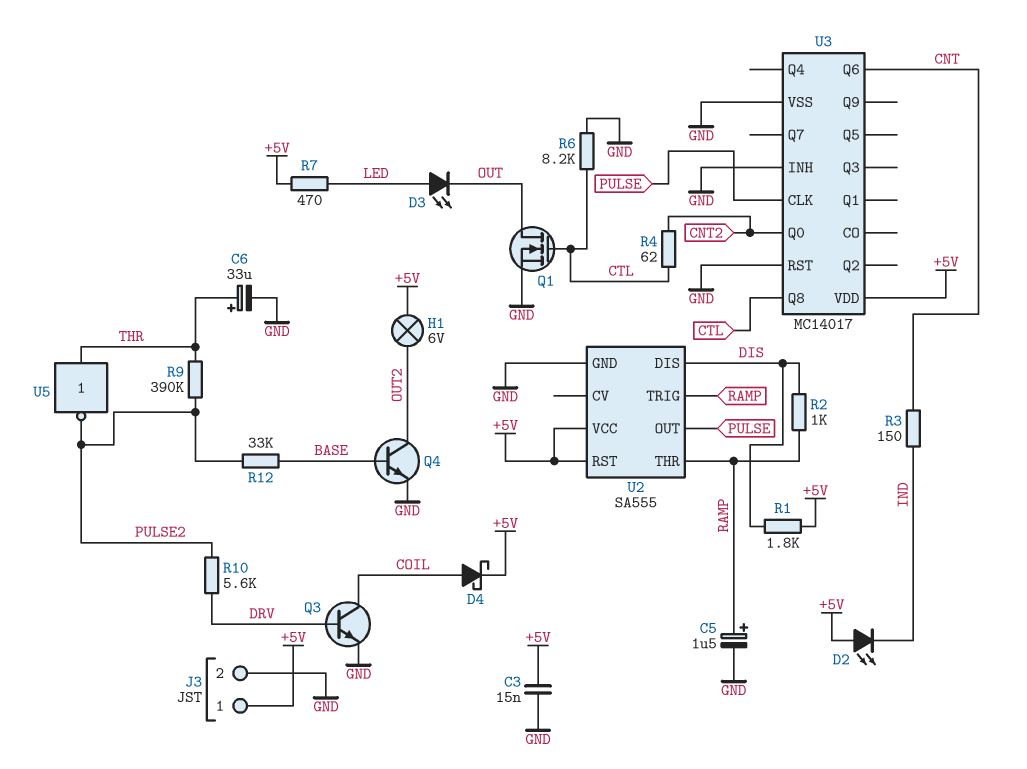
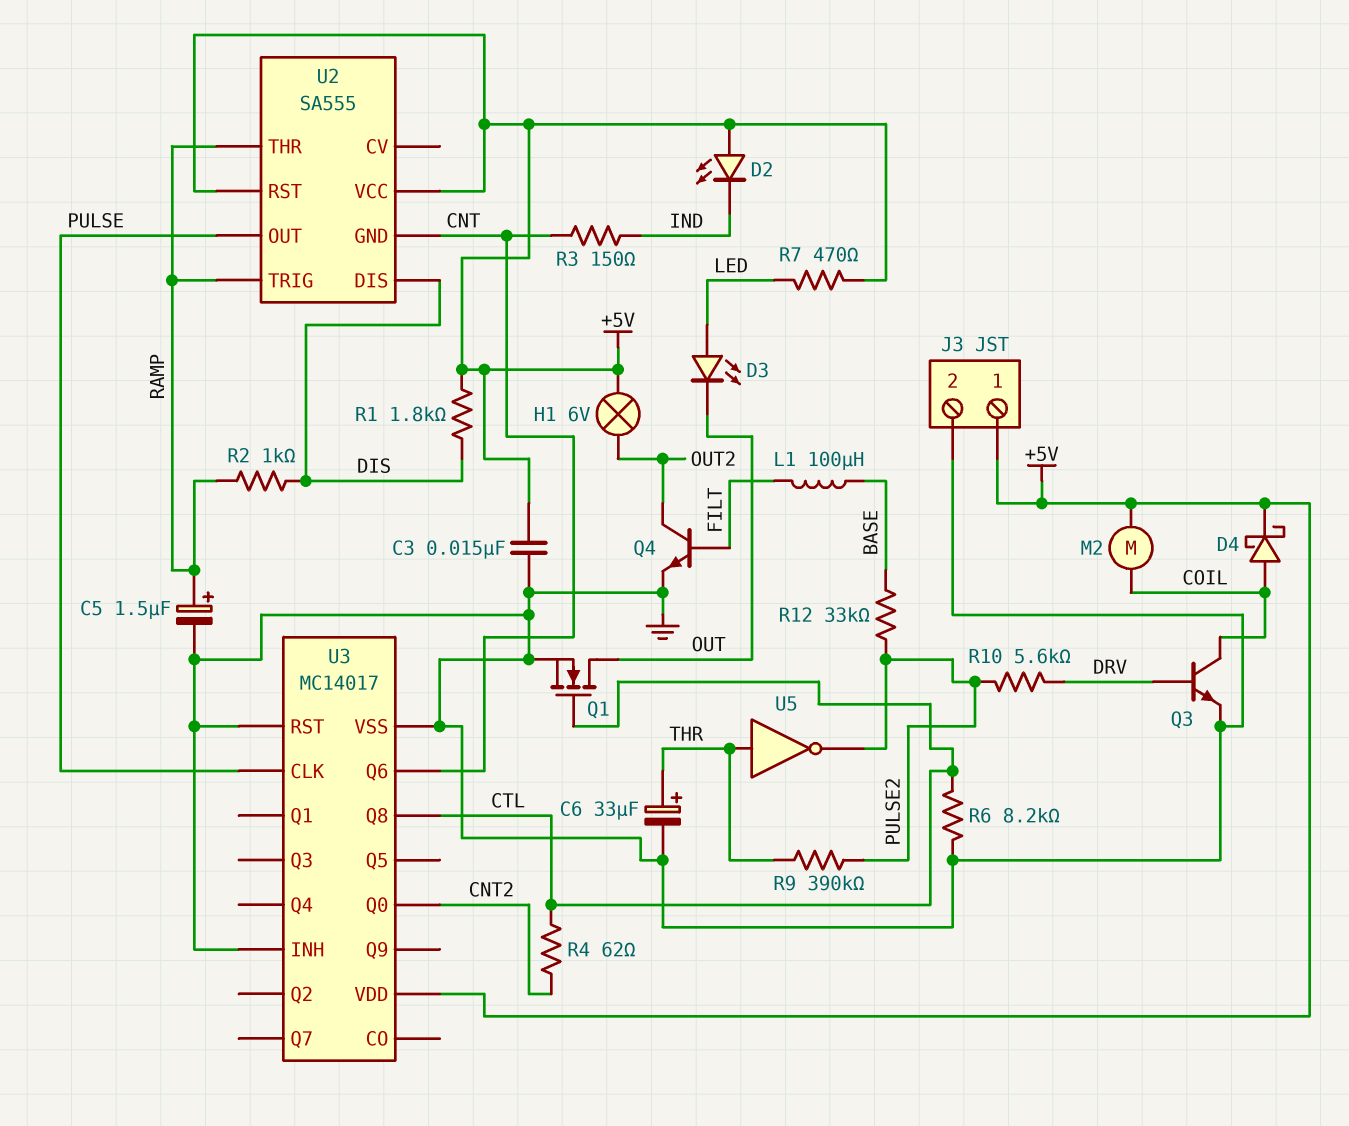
L1: none -> 100uH (BASE, FILT)
M2: none -> motor (+5V, COIL)
Q4: NPN (B BASE, C OUT2, E GND) -> NPN (B FILT, C OUT2, E GND)
U2 pin GND: GND -> CNT

